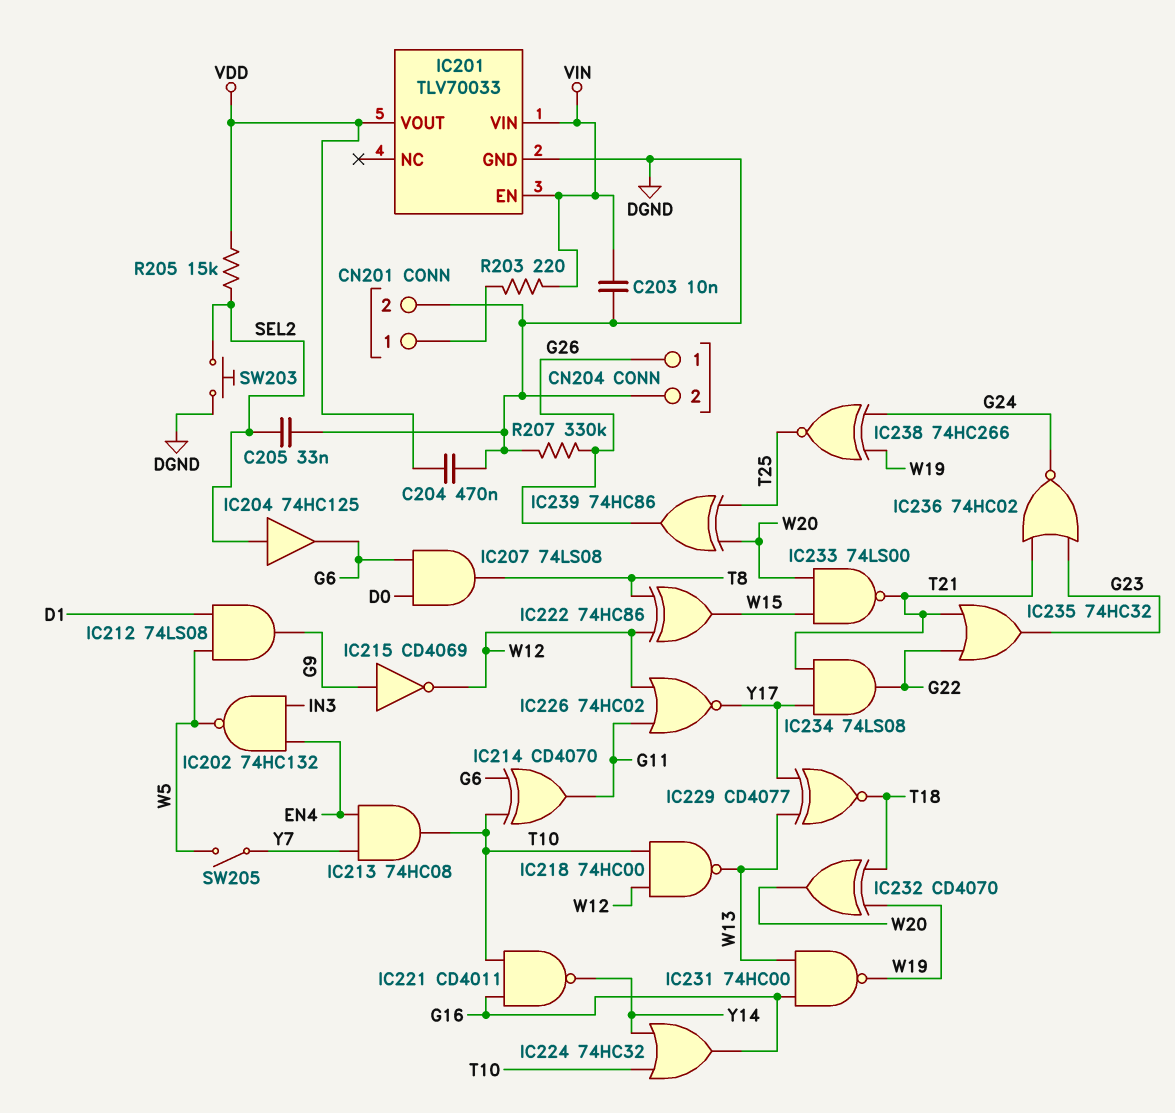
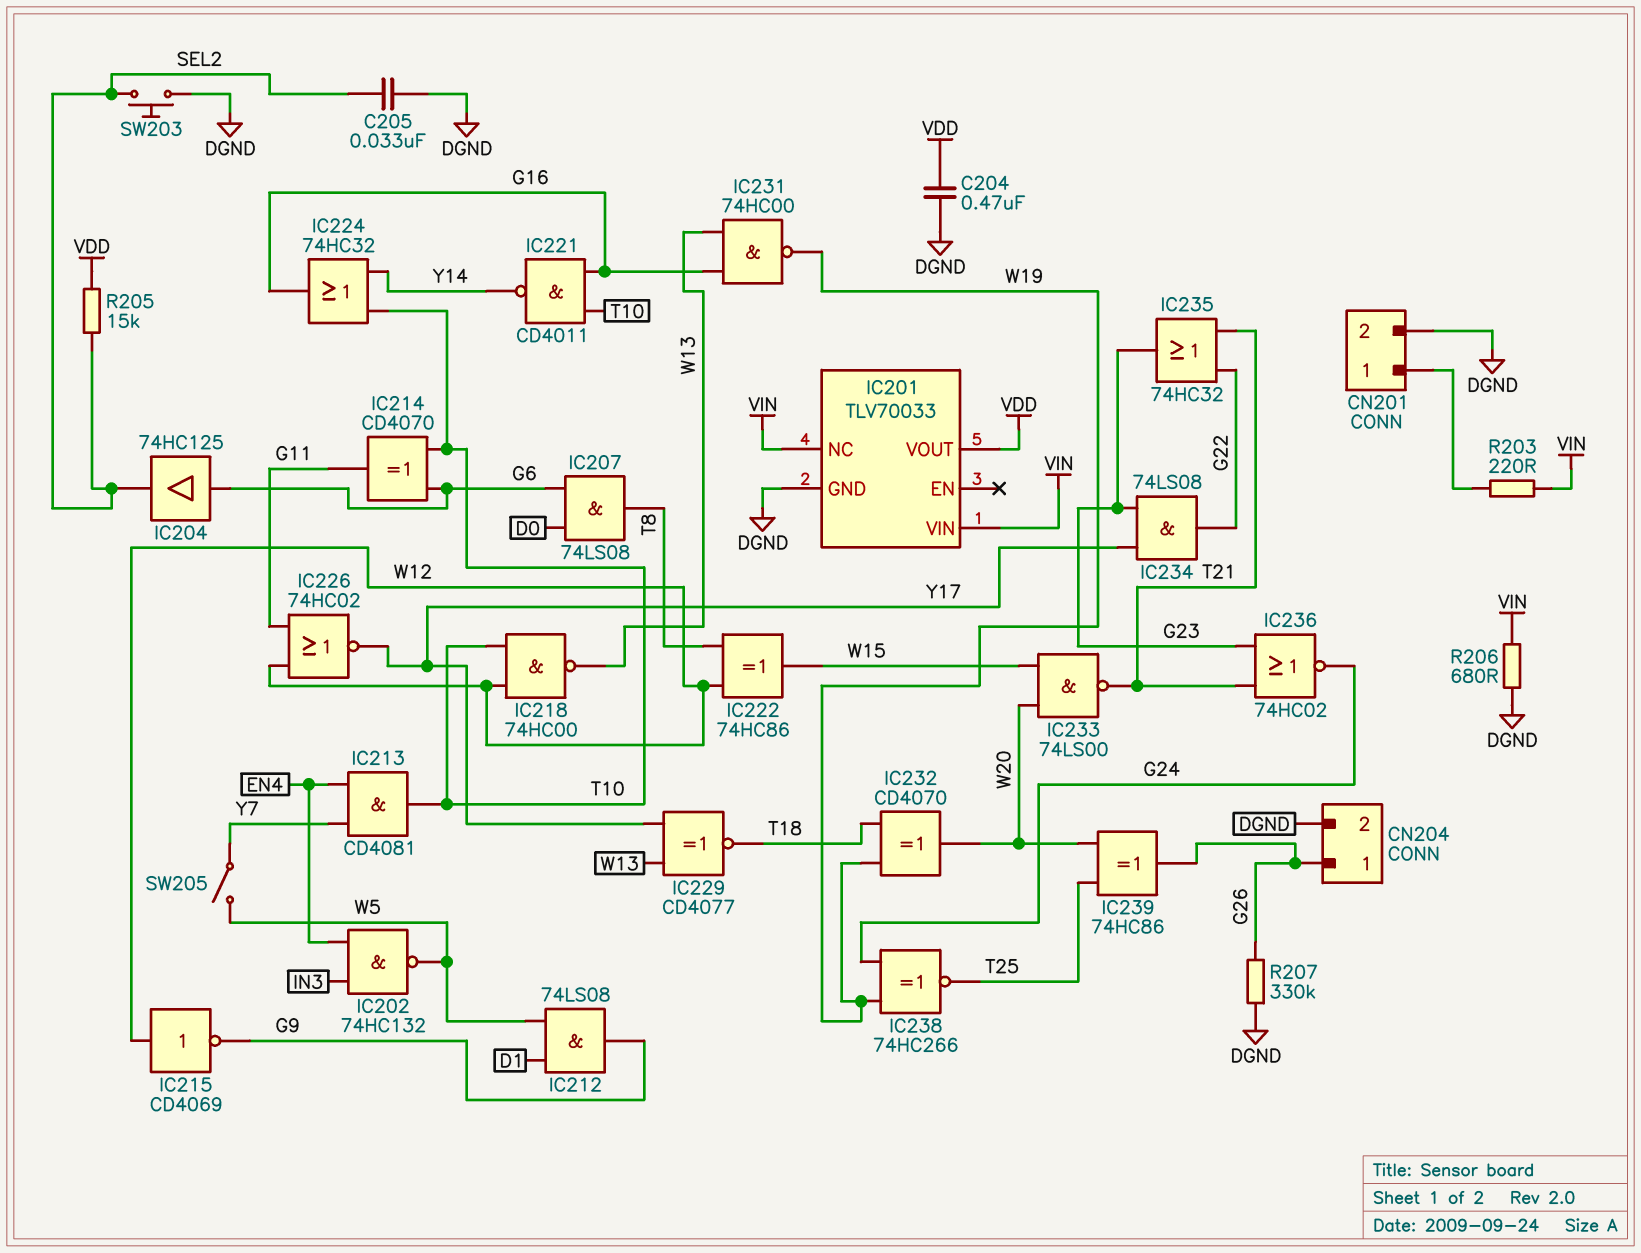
C203: 10nF (DGND, VIN) -> none
IC201 pin EN: VIN -> none
IC201 pin NC: none -> VIN
IC204: buffer 74HC125 (in SEL2, out G6) -> buffer 74HC125 (in G6, out SEL2)
IC213: AND 74HC08 (in EN4, in Y7, out T10) -> AND CD4081 (in EN4, in Y7, out T10)
IC215: NOT CD4069 (in G9, out W12) -> NOT CD4069 (in W12, out G9)
IC234: AND 74LS08 (in T21, in Y17, out G22) -> AND 74LS08 (in G23, in Y17, out G22)
R206: none -> 680 (DGND, VIN)

